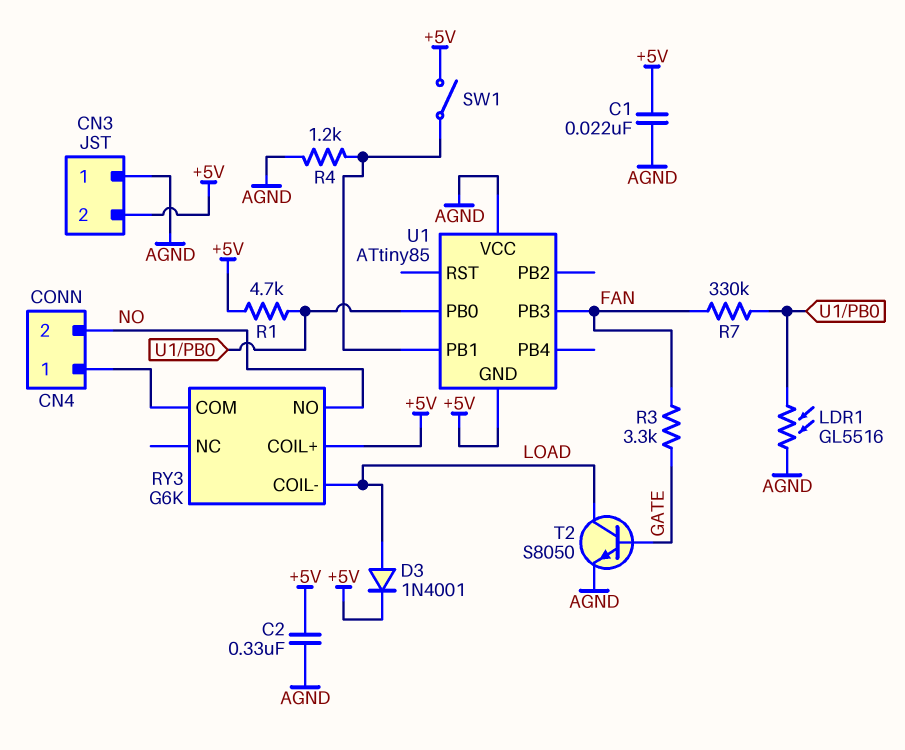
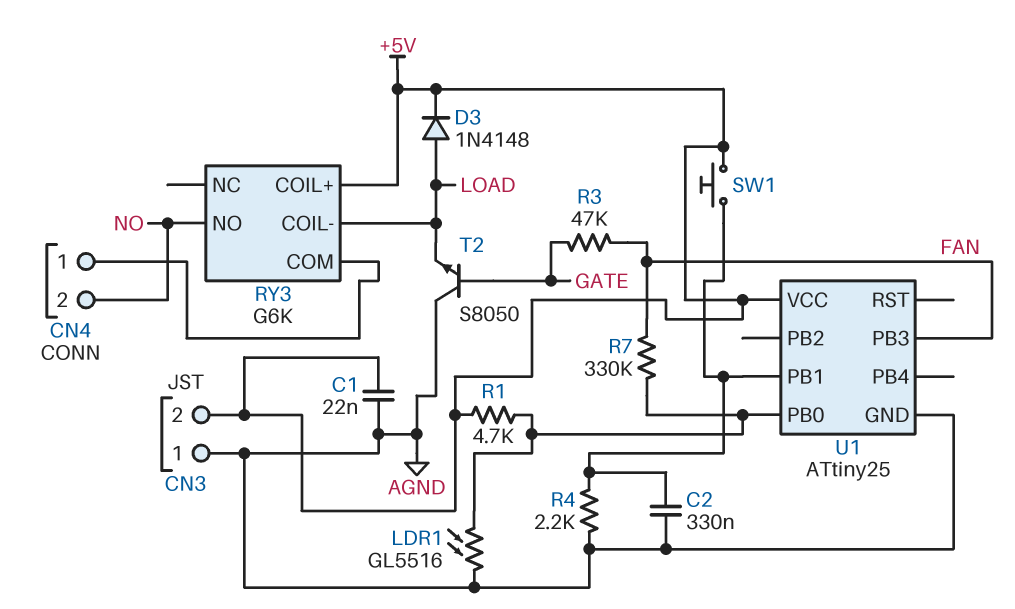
C2: 330nF (+5V, AGND) -> 330nF (AGND, U1/PB1)
D3: diode 1N4001 (A LOAD, K +5V) -> diode 1N4148 (A LOAD, K +5V)
R3: 3.3k (FAN, GATE) -> 47k (FAN, GATE)
R4: 1.2k (AGND, U1/PB1) -> 2.2k (AGND, U1/PB1)
SW1: switch (+5V, U1/PB1) -> button (+5V, U1/PB1)
T2: NPN S8050 (B GATE, C LOAD, E AGND) -> NPN S8050 (B GATE, C AGND, E LOAD)
U1: ATtiny85 -> ATtiny25
U1 pin GND: +5V -> AGND
U1 pin VCC: AGND -> +5V

